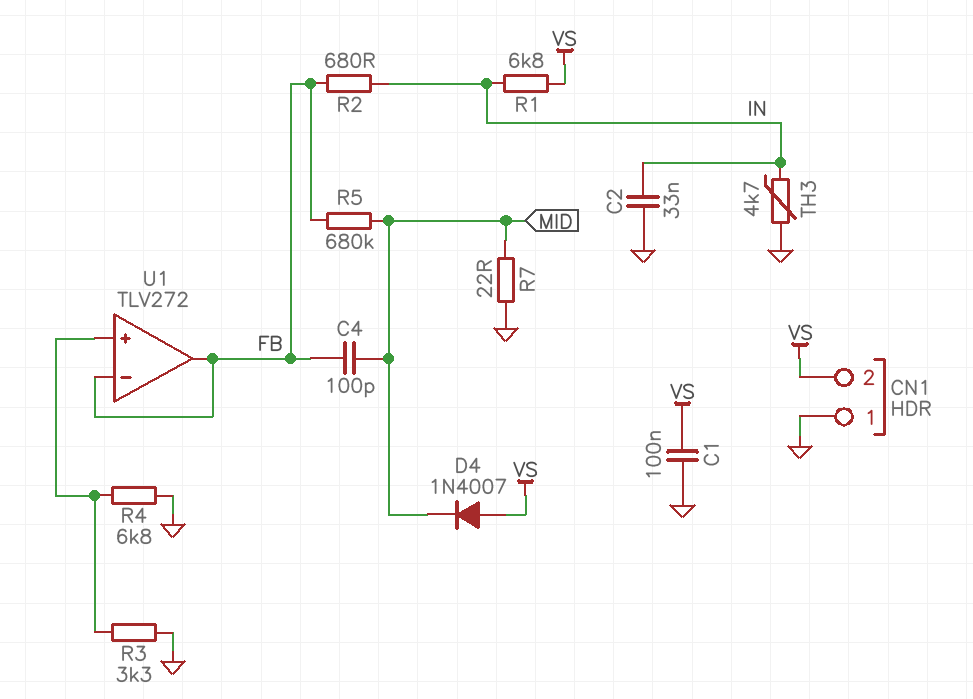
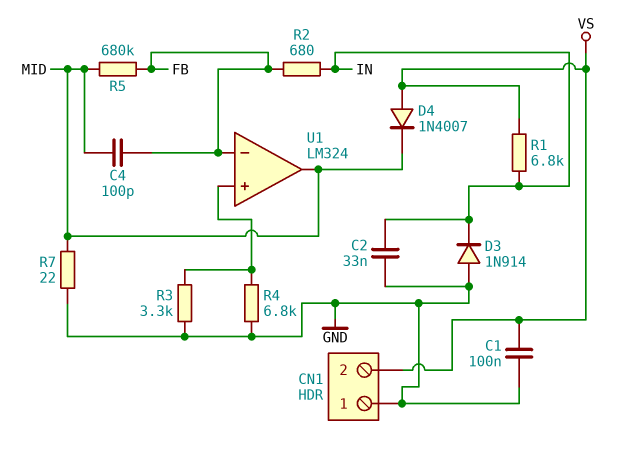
D3: none -> diode 1N914 (A GND, K IN)
TH3: 4.7k (GND, IN) -> none
U1: TLV272 -> LM324
U1 pin out: FB -> MID

